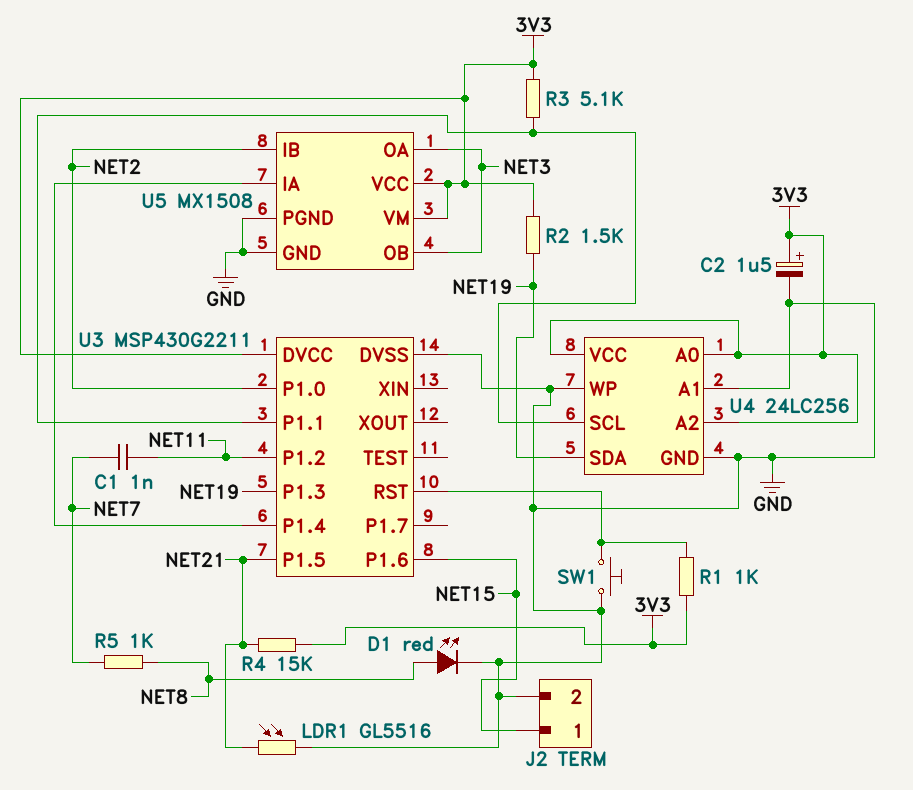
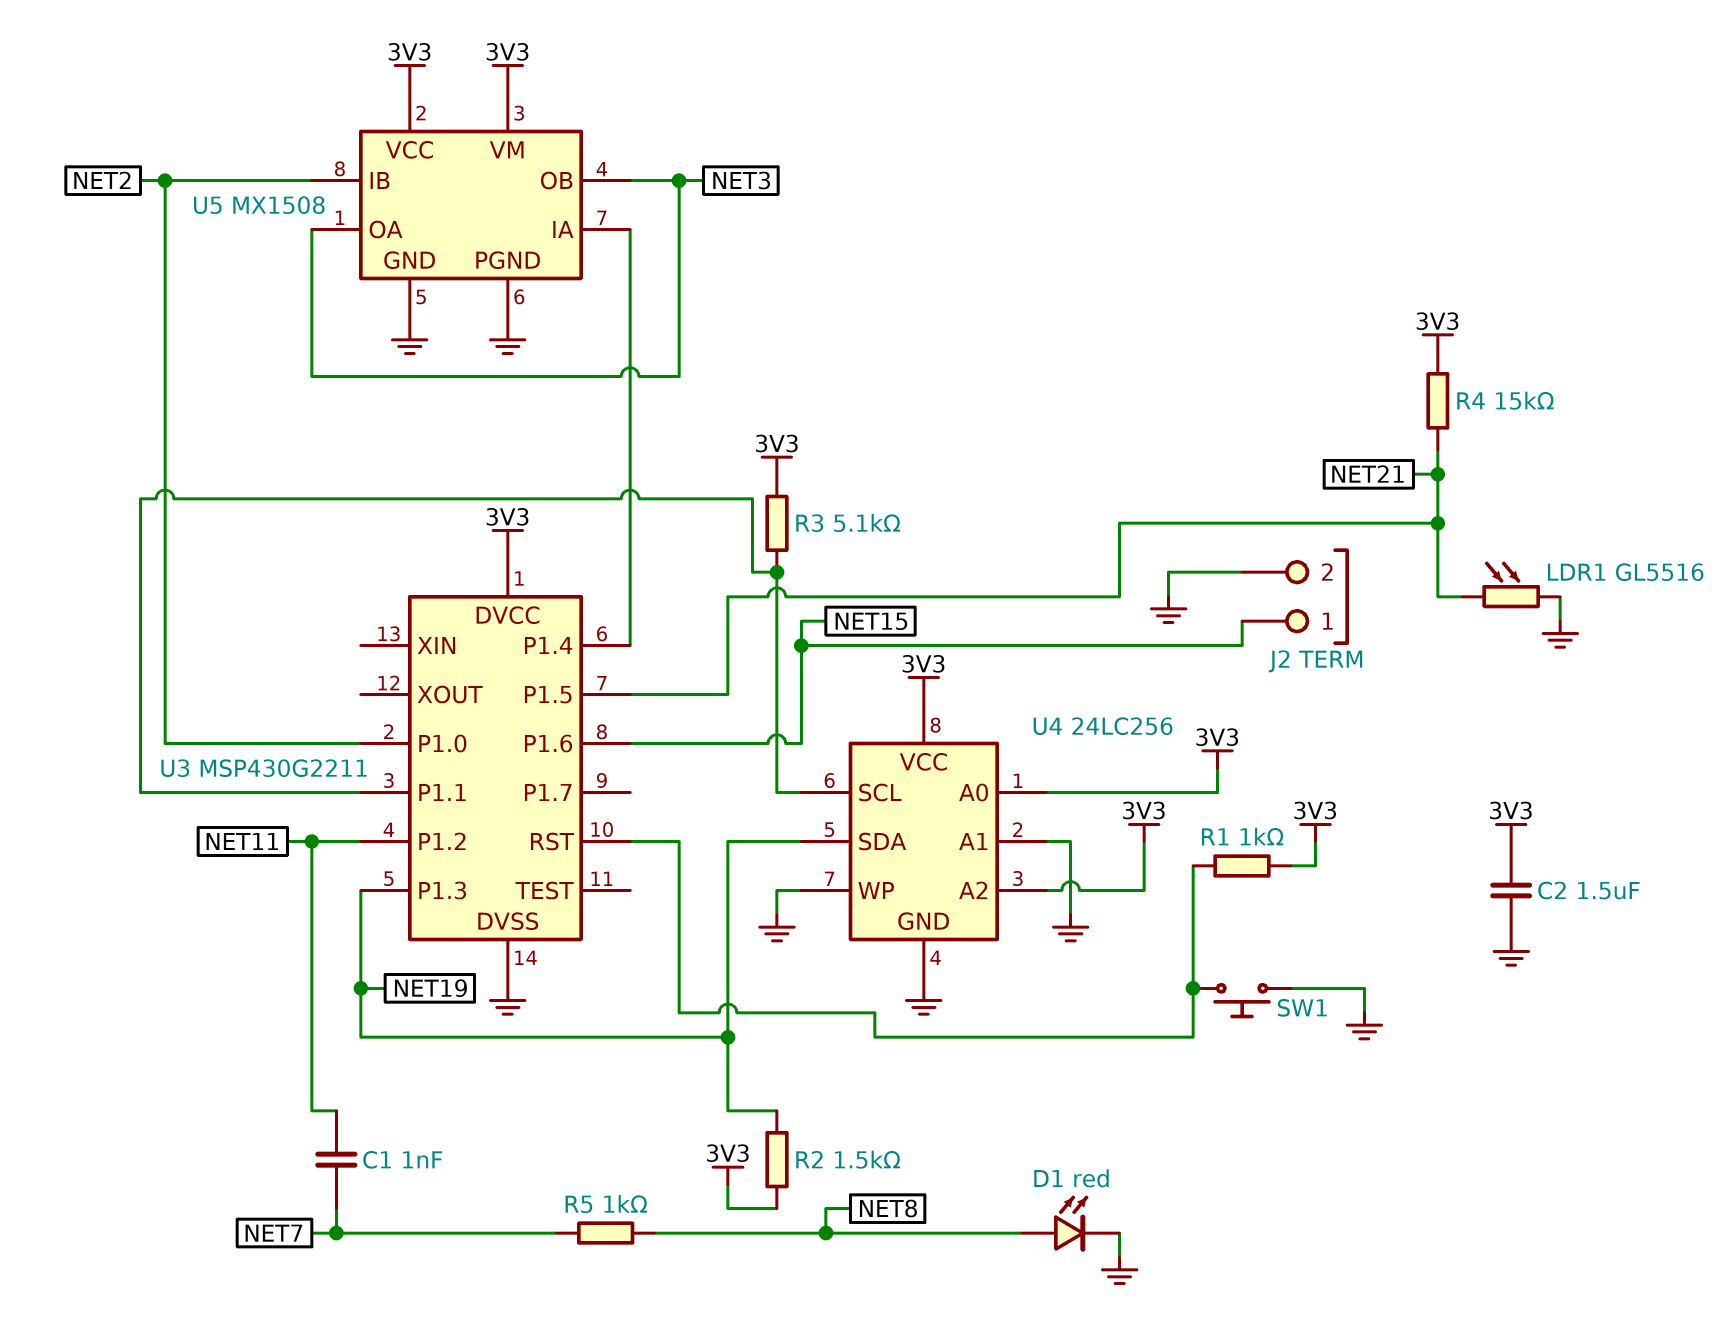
C2: 1.5uF (plus 3V3, minus GND) -> 1.5uF (3V3, GND)

